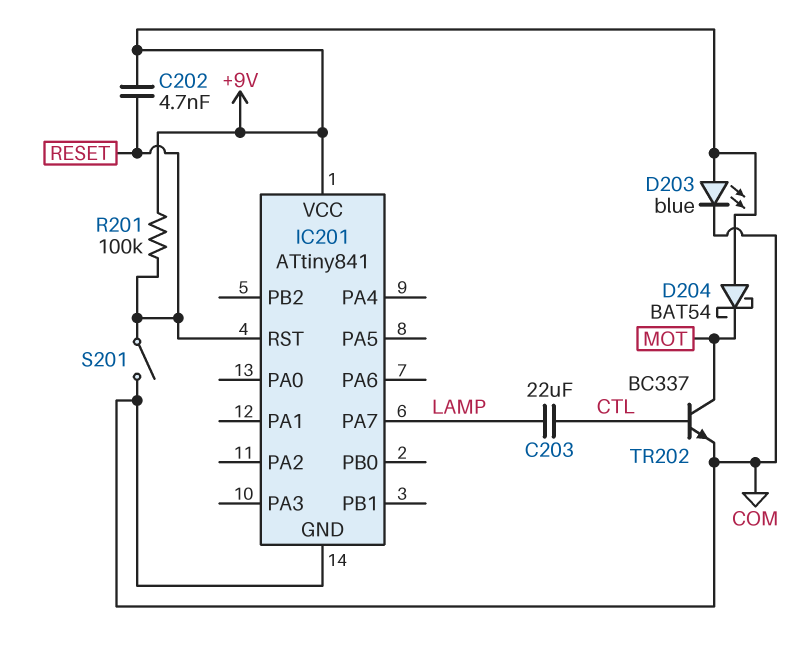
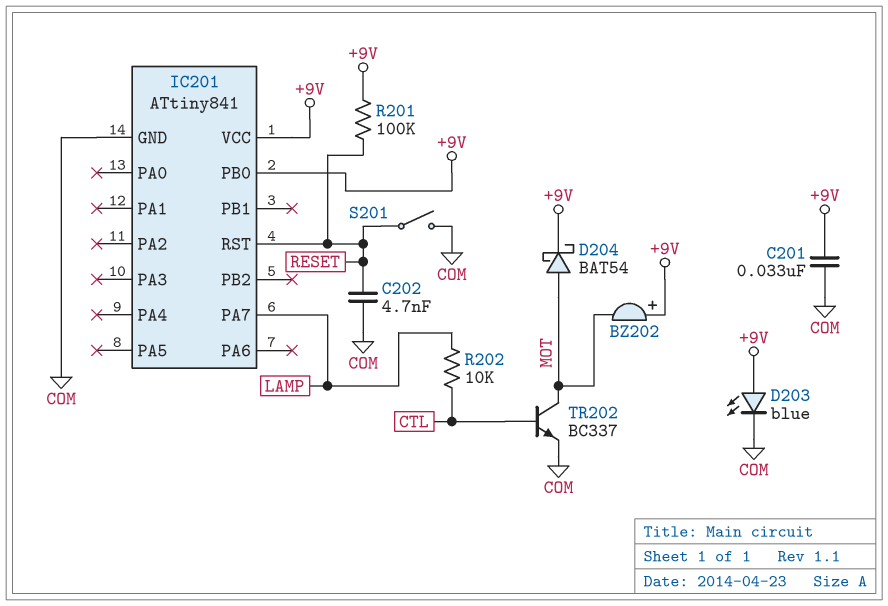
BZ202: none -> buzzer (plus +9V, minus MOT)
C201: none -> 33nF (+9V, COM)
C202: 4.7nF (+9V, RESET) -> 4.7nF (COM, RESET)
C203: 22uF (CTL, LAMP) -> none
D204: schottky BAT54 (A +9V, K MOT) -> schottky BAT54 (A MOT, K +9V)
IC201 pin PB0: none -> +9V
R202: none -> 10k (CTL, LAMP)

